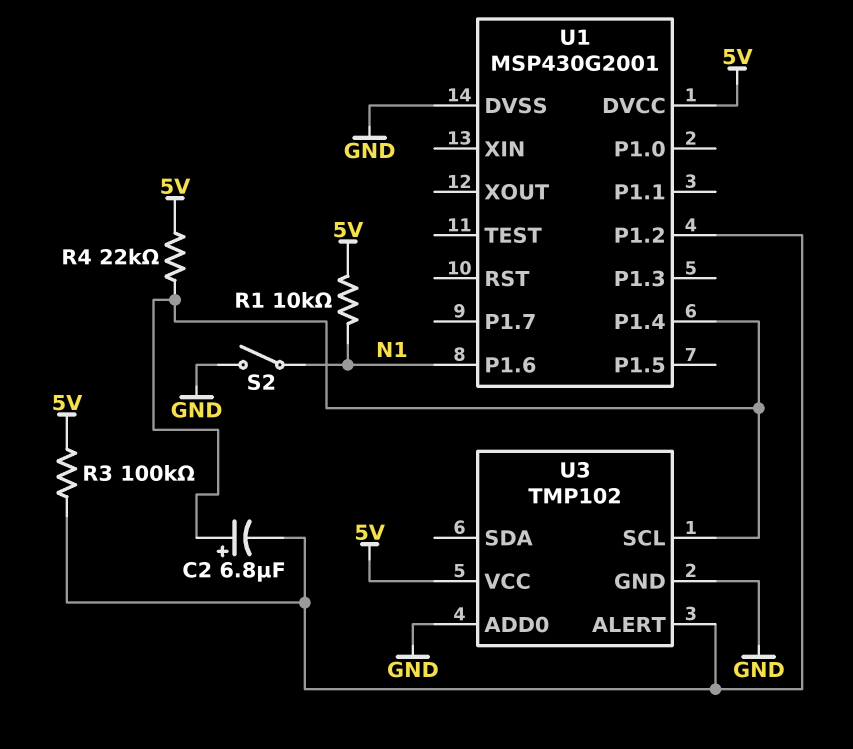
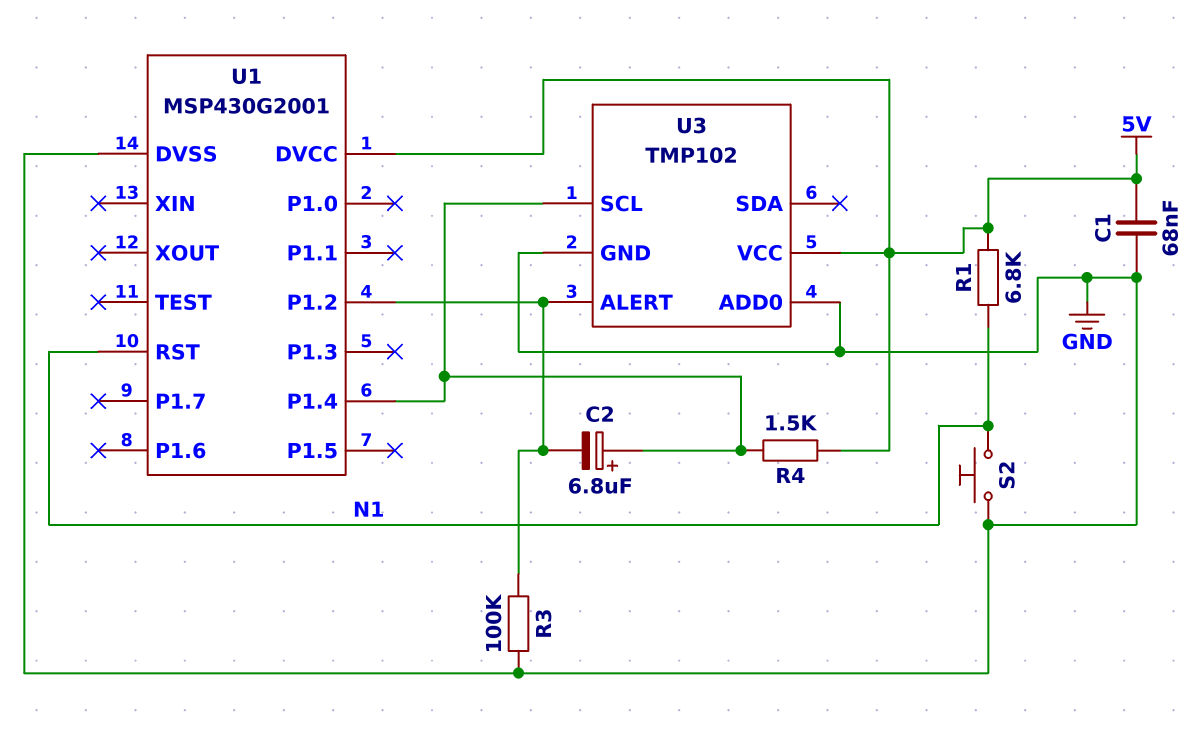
C1: none -> 68nF (5V, GND)
R1: 10k (5V, N1) -> 6.8k (5V, N1)
R3: 100k (5V, U1/P1.2) -> 100k (GND, U1/P1.2)
R4: 22k (5V, U1/P1.4) -> 1.5k (5V, U1/P1.4)
S2: switch (GND, N1) -> button (GND, N1)
U1 pin P1.6: N1 -> none
U1 pin RST: none -> N1

